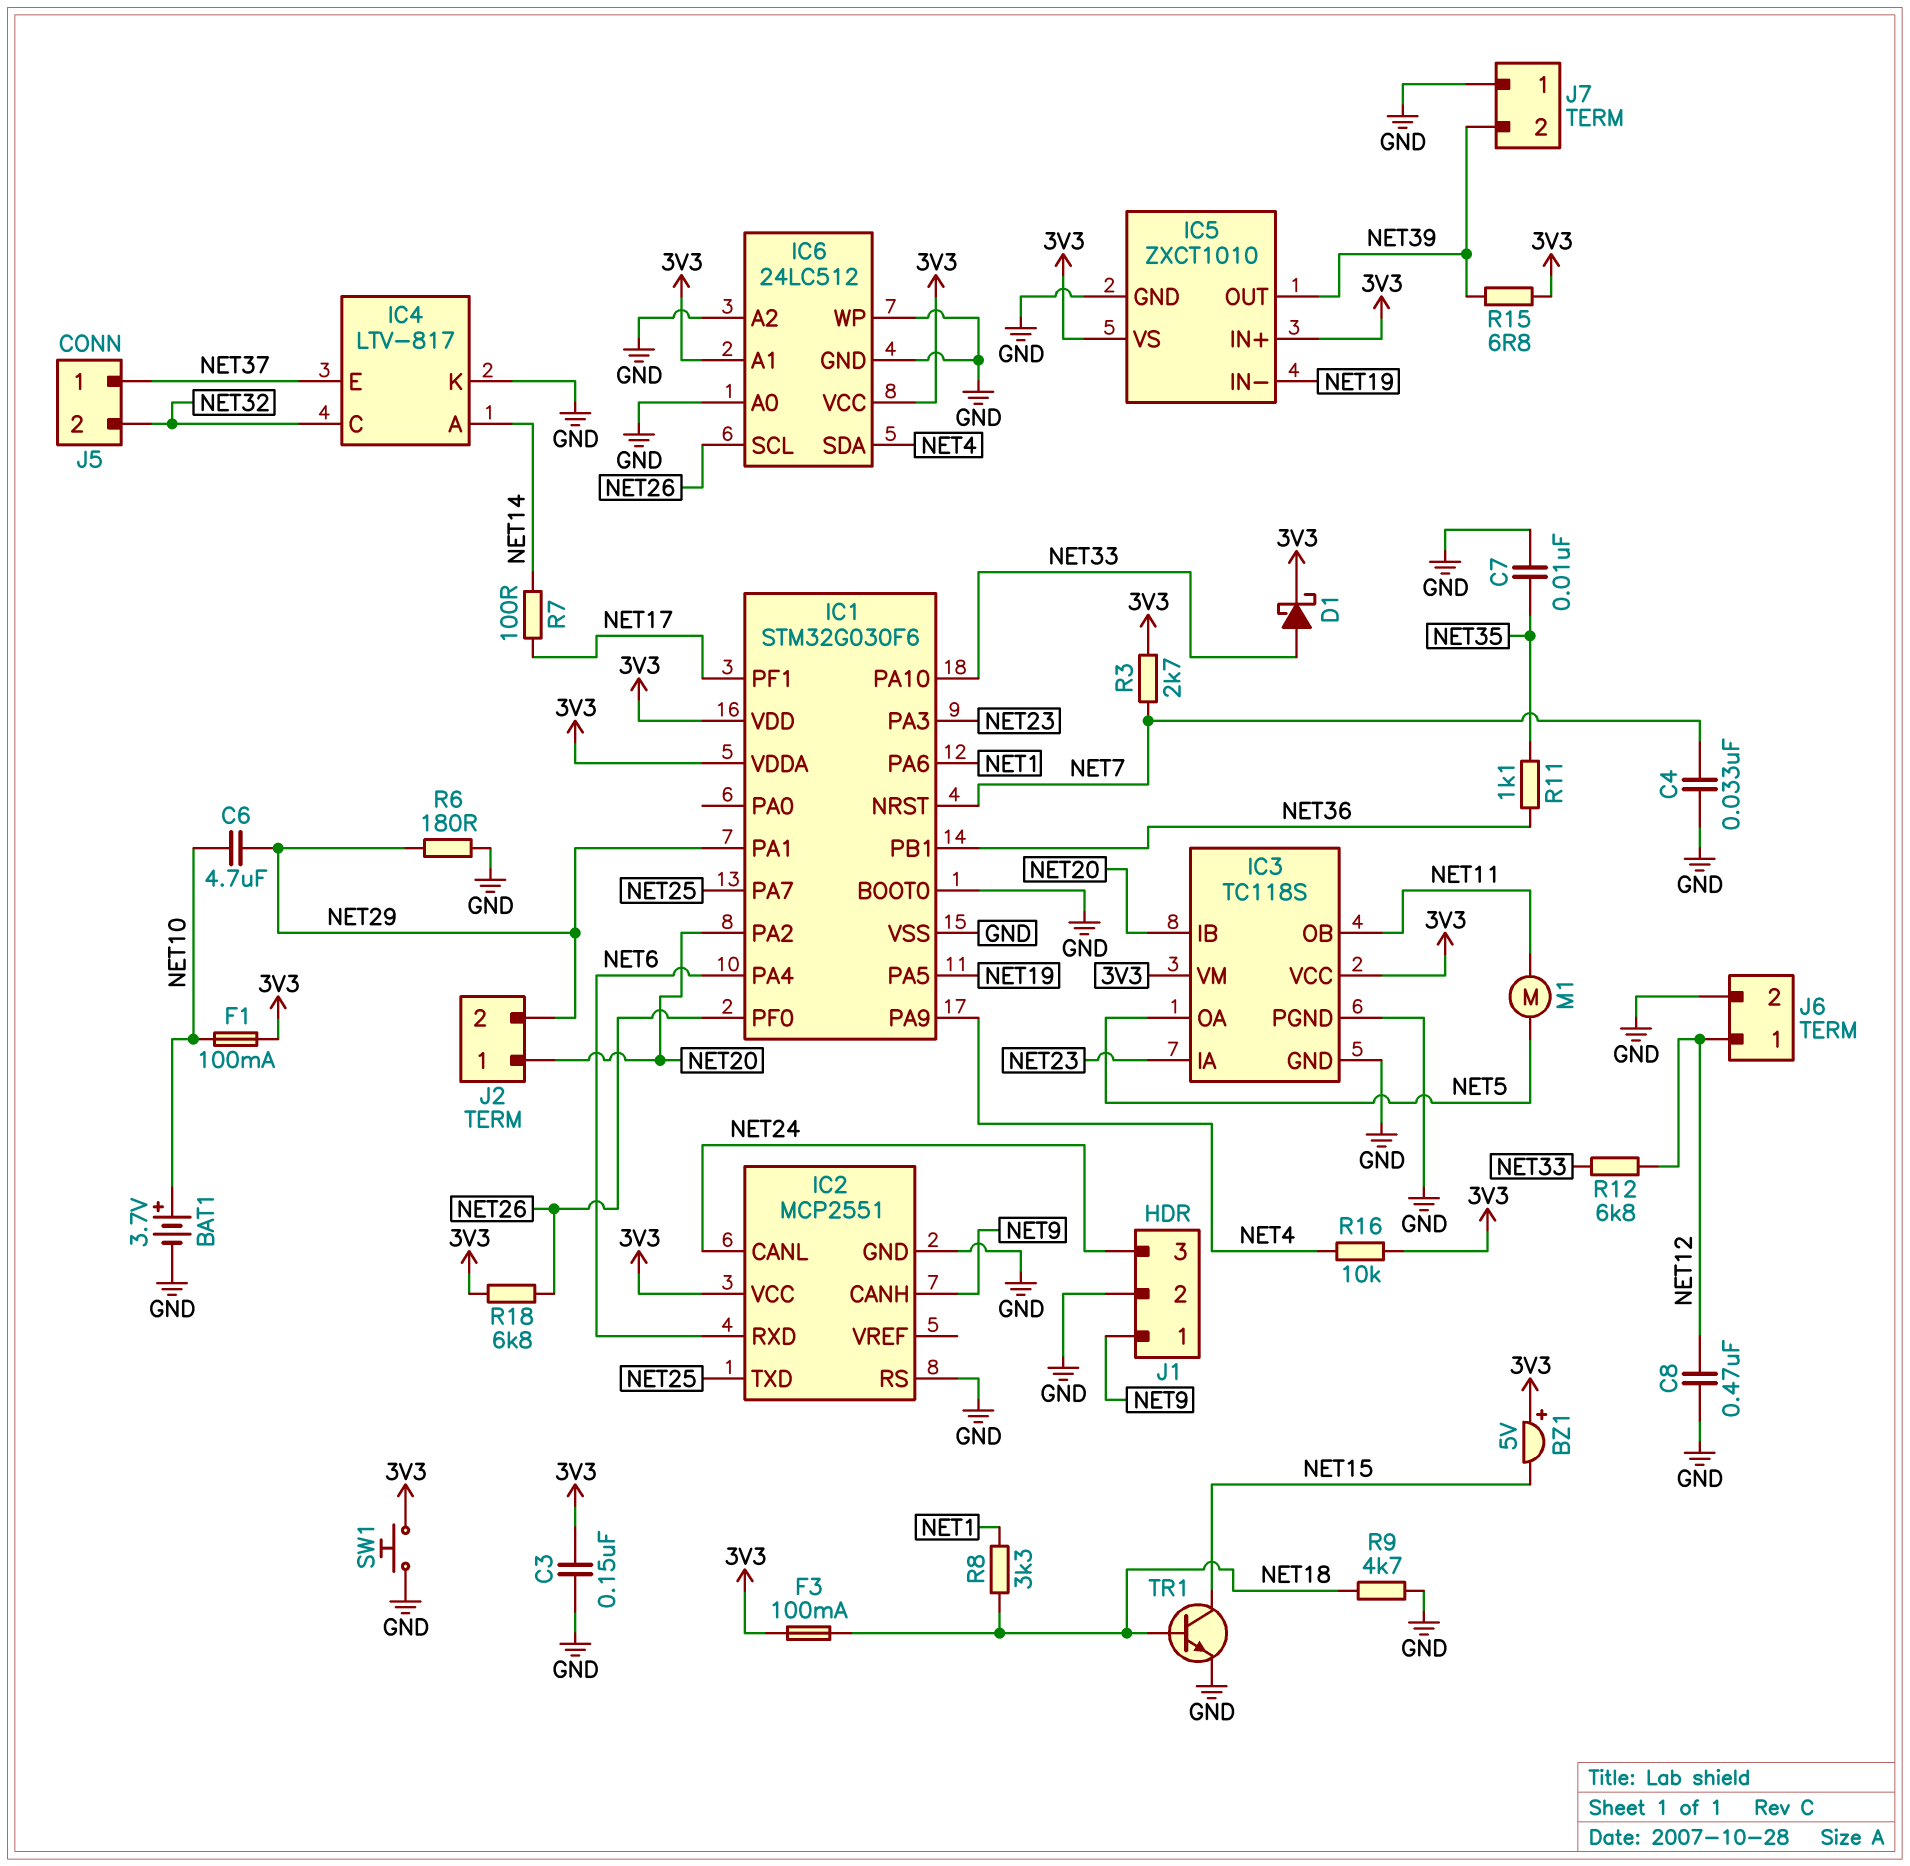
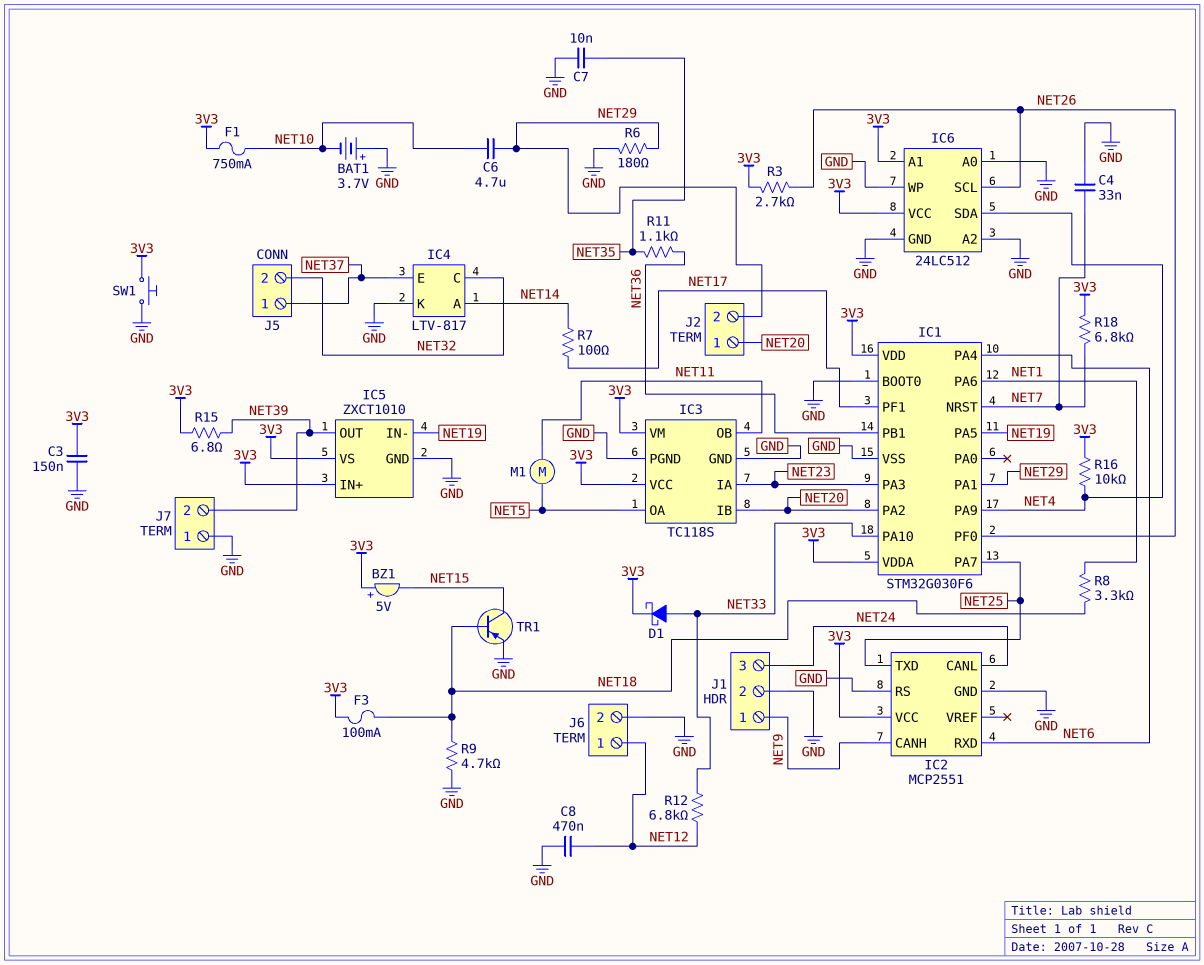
BAT1: 3.7V (plus NET10, minus GND) -> 3.7V (plus GND, minus NET10)
F1: 100mA (3V3, NET10) -> 750mA (3V3, NET10)
R3: 2.7k (3V3, NET7) -> 2.7k (3V3, NET26)
R18: 6.8k (3V3, NET26) -> 6.8k (3V3, NET7)
TR1: NPN (B NET18, C NET15, E GND) -> PNP (B NET18, C NET15, E GND)

